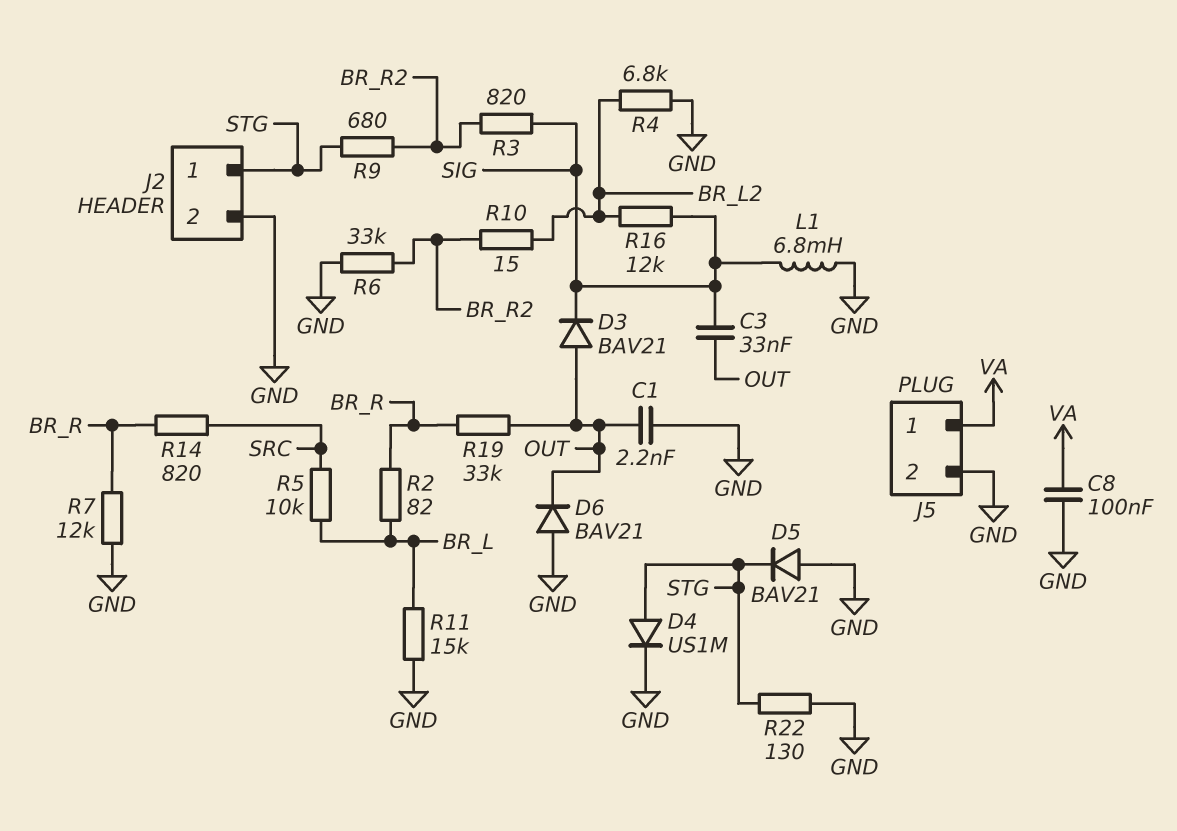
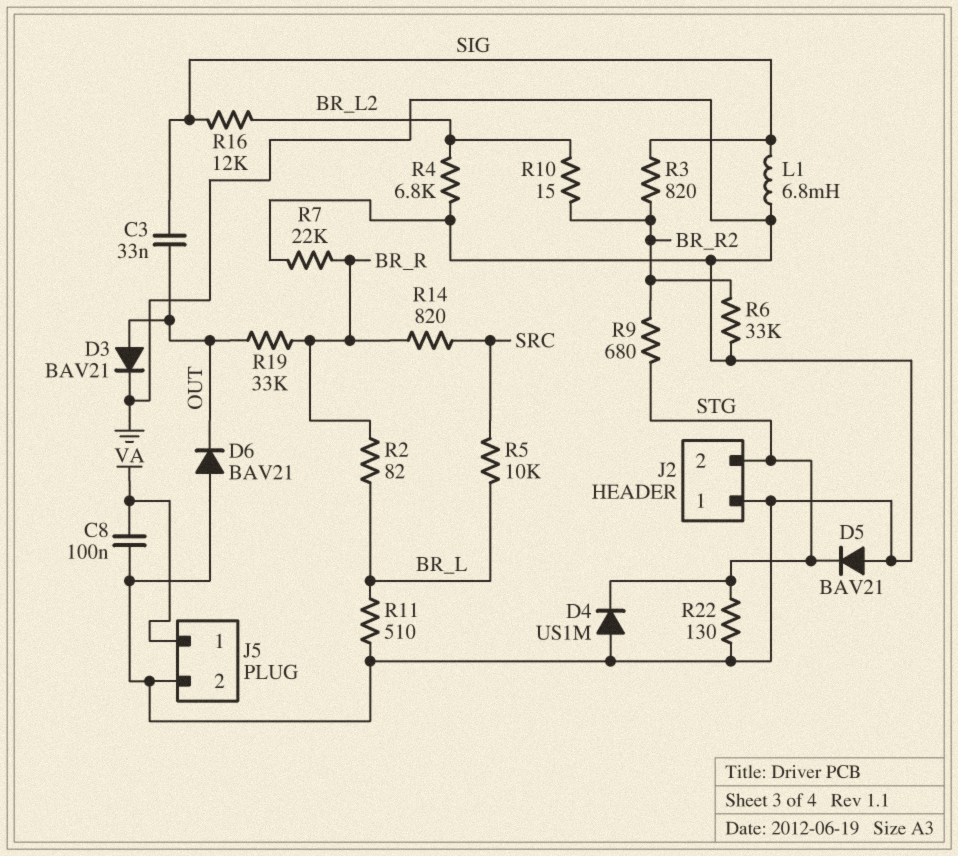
C1: 2.2nF (GND, OUT) -> none
D3: diode BAV21 (A OUT, K SIG) -> diode BAV21 (A OUT, K GND)
D4: diode US1M (A STG, K GND) -> diode US1M (A GND, K STG)
J2 pin 1: STG -> GND
J2 pin 2: GND -> STG
R7: 12k (BR_R, GND) -> 22k (BR_R, GND)
R11: 15k (BR_L, GND) -> 510 (BR_L, GND)

